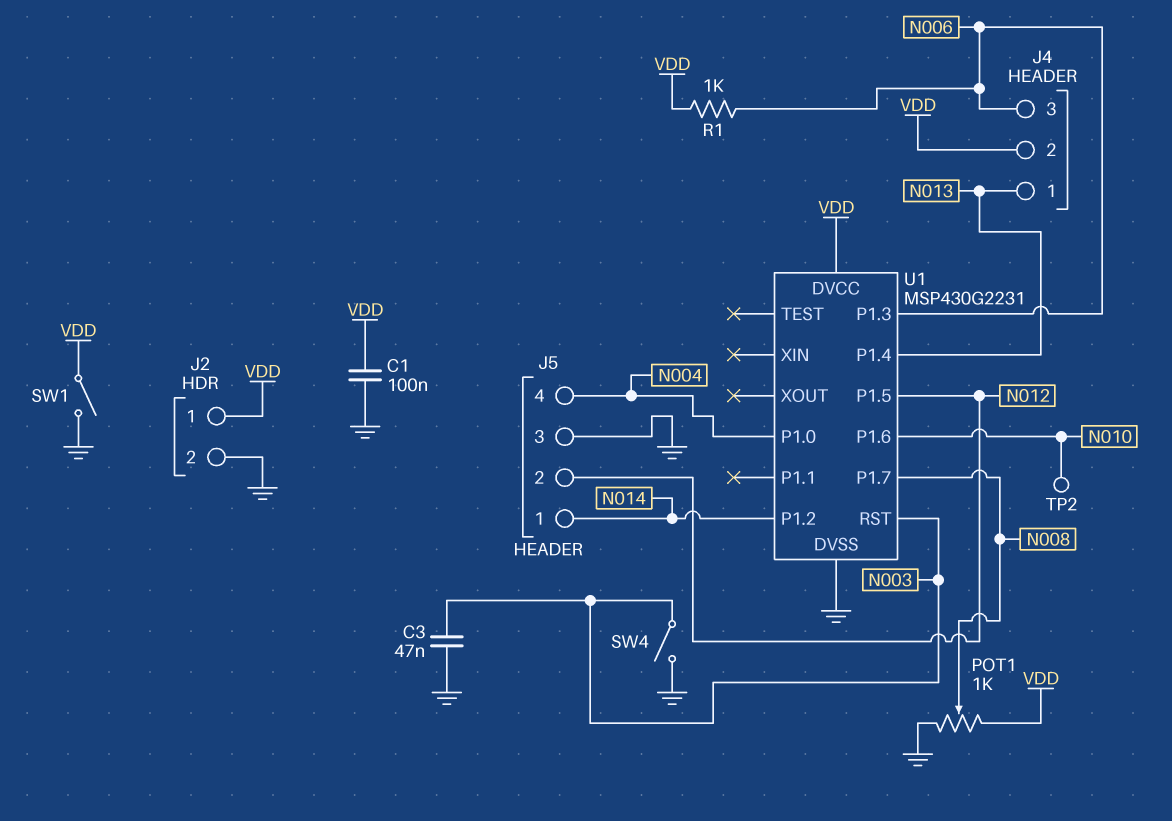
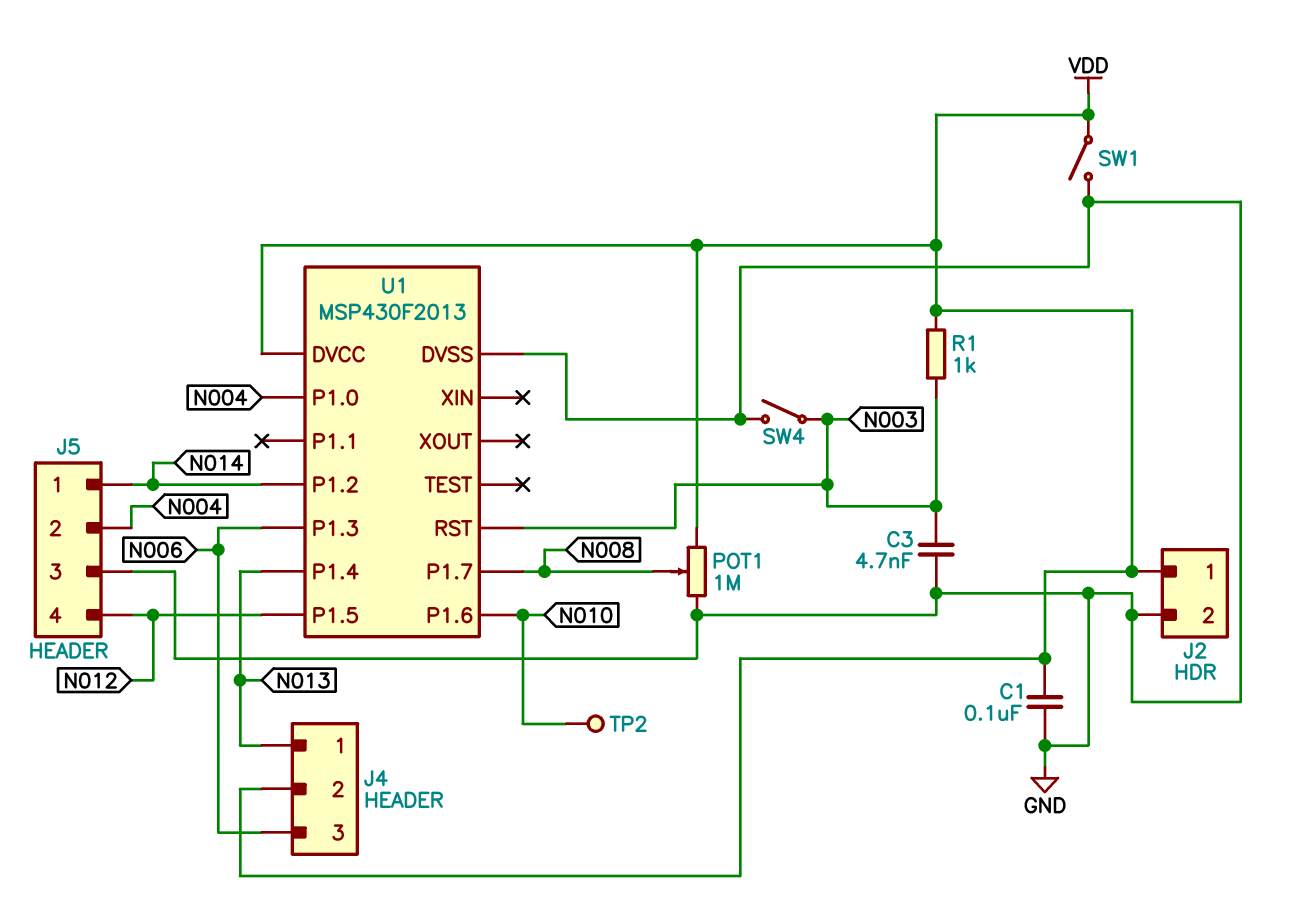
C3: 47nF (GND, N003) -> 4.7nF (GND, N003)
J5 pin 2: N012 -> N004
J5 pin 4: N004 -> N012
POT1: 1k (GND, VDD, wiper N008) -> 1M (GND, VDD, wiper N008)
R1: 1k (N006, VDD) -> 1k (N003, VDD)
U1: MSP430G2231 -> MSP430F2013

